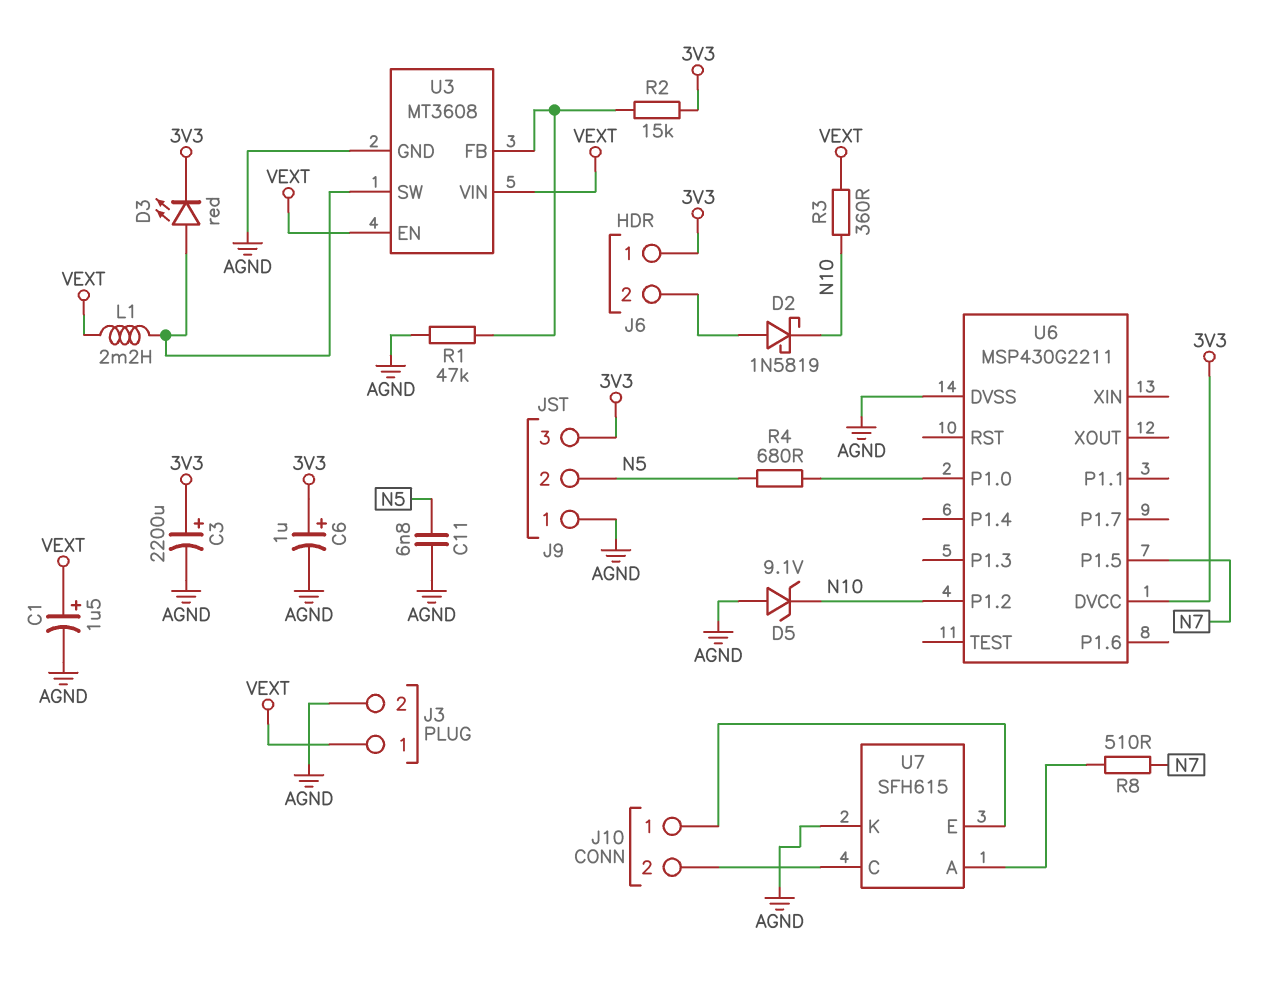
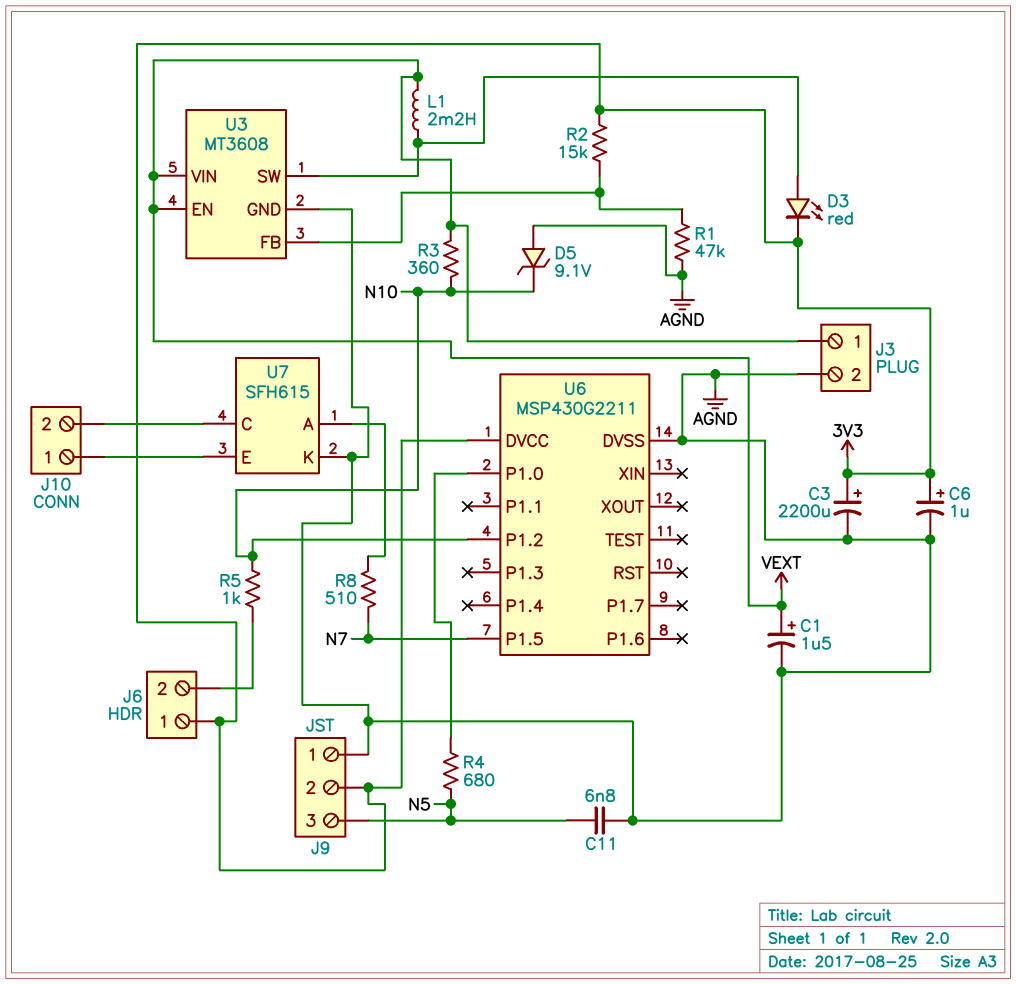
D2: schottky 1N5819 (A J6/2, K N10) -> none
J9 pin 2: N5 -> 3V3
J9 pin 3: 3V3 -> N5
R5: none -> 1k (J6/2, N10)

